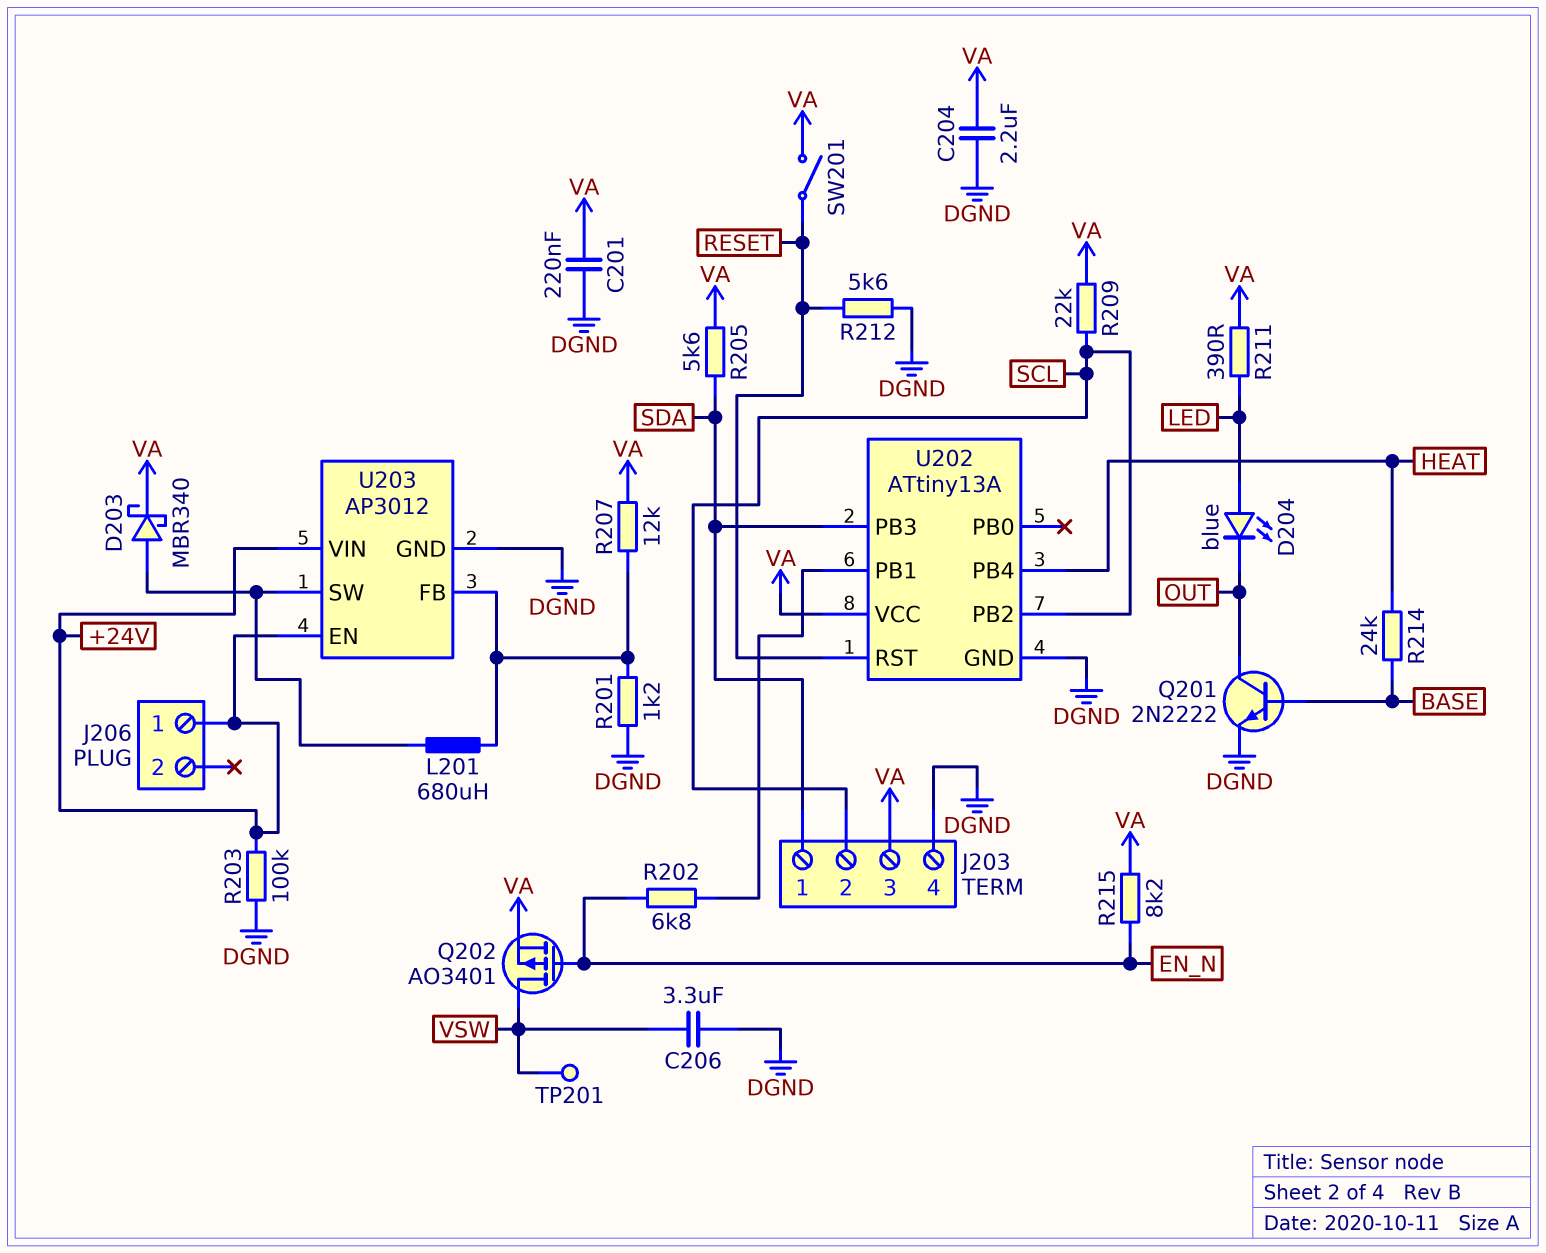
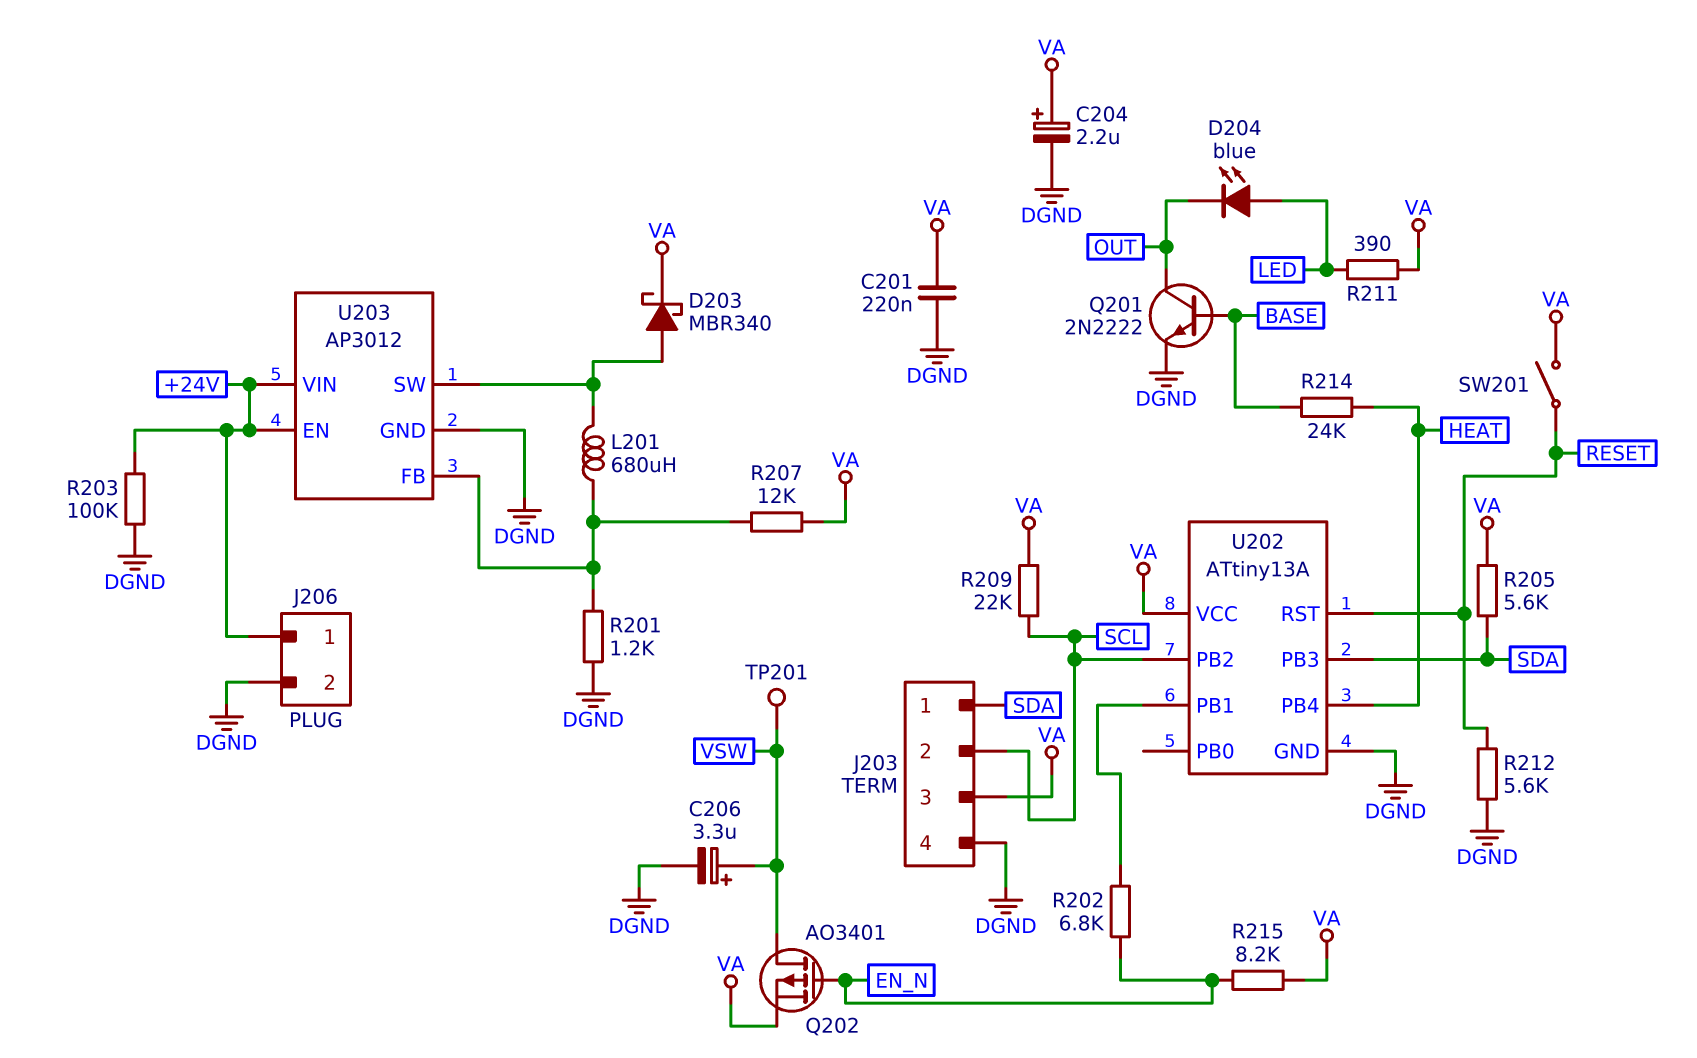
C204: 2.2uF (DGND, VA) -> 2.2uF (plus VA, minus DGND)
C206: 3.3uF (DGND, VSW) -> 3.3uF (plus VSW, minus DGND)
J206 pin 2: none -> DGND

